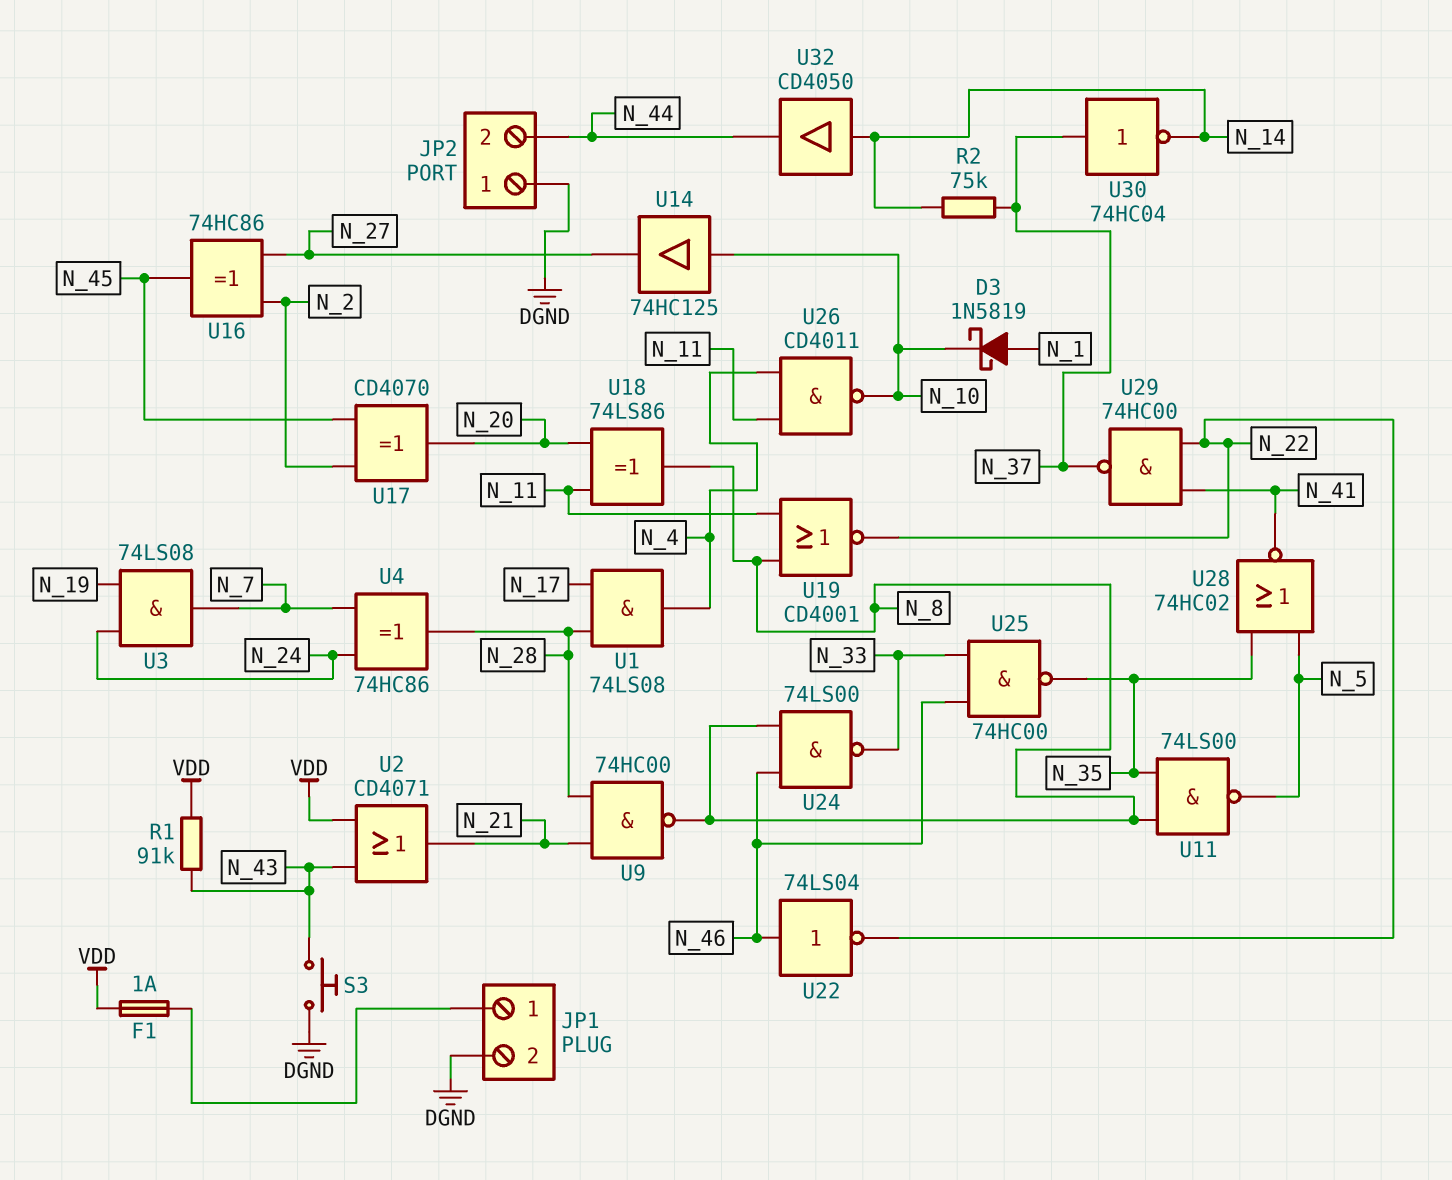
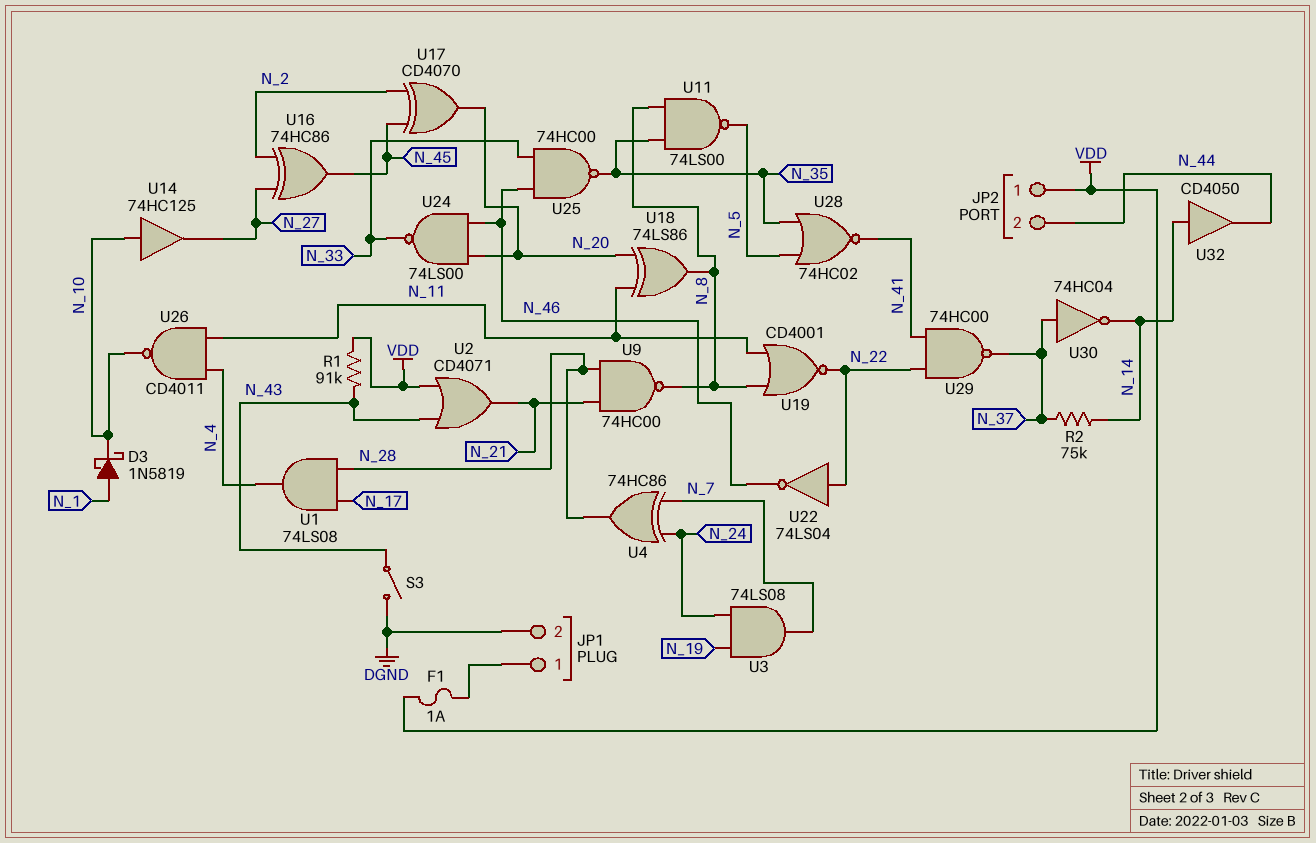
JP2 pin 1: DGND -> VDD
S3: button (DGND, N_43) -> switch (DGND, N_43)
U22: NOT 74LS04 (in N_46, out N_22) -> NOT 74LS04 (in N_22, out N_46)
U24: NAND 74LS00 (in N_8, in N_46, out N_33) -> NAND 74LS00 (in N_20, in N_46, out N_33)

